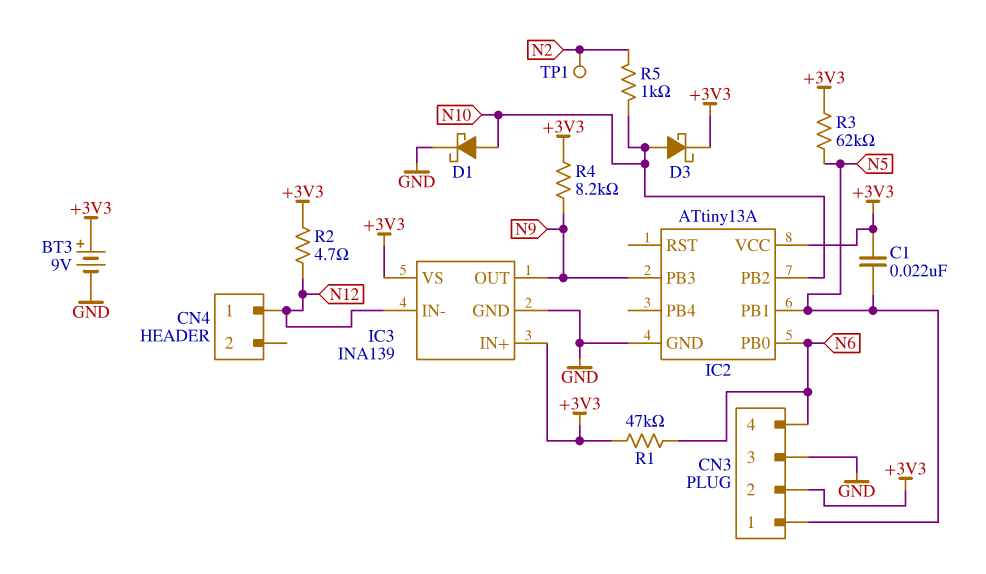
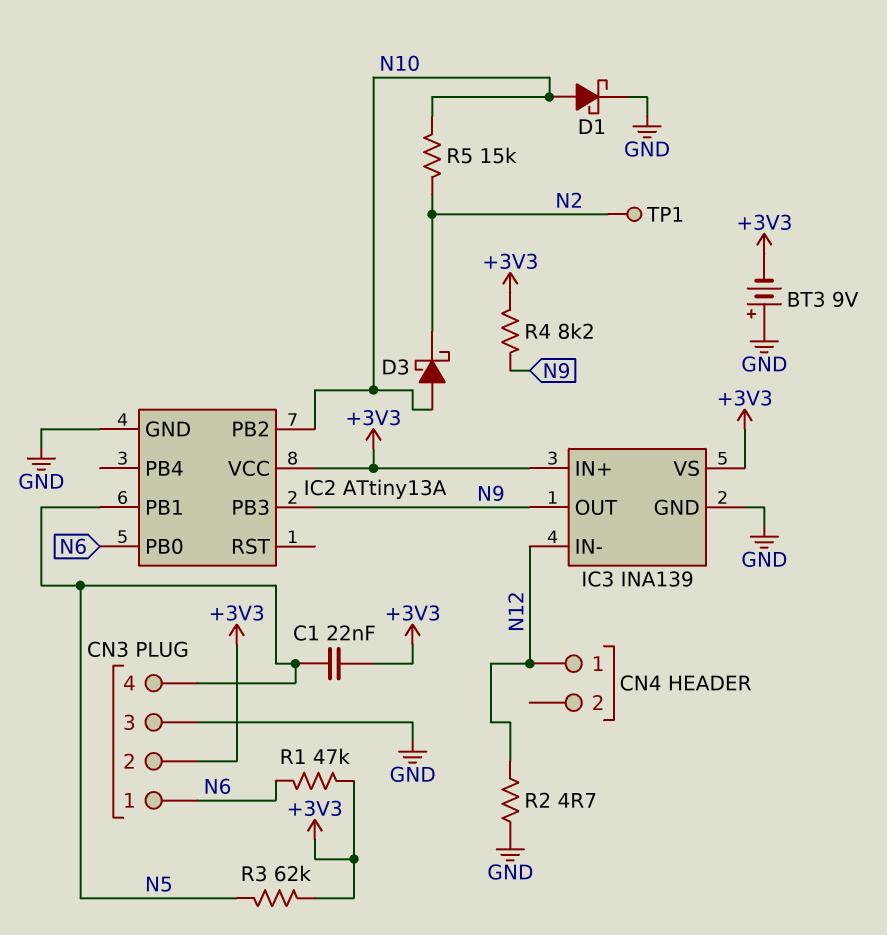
BT3: 9V (plus +3V3, minus GND) -> 9V (plus GND, minus +3V3)
CN3 pin 1: N5 -> N6
CN3 pin 4: N6 -> N5
D3: schottky (A N10, K +3V3) -> schottky (A N10, K N2)
R2: 4.7 (+3V3, N12) -> 4.7 (GND, N12)
R5: 1k (N2, N10) -> 15k (N2, N10)

